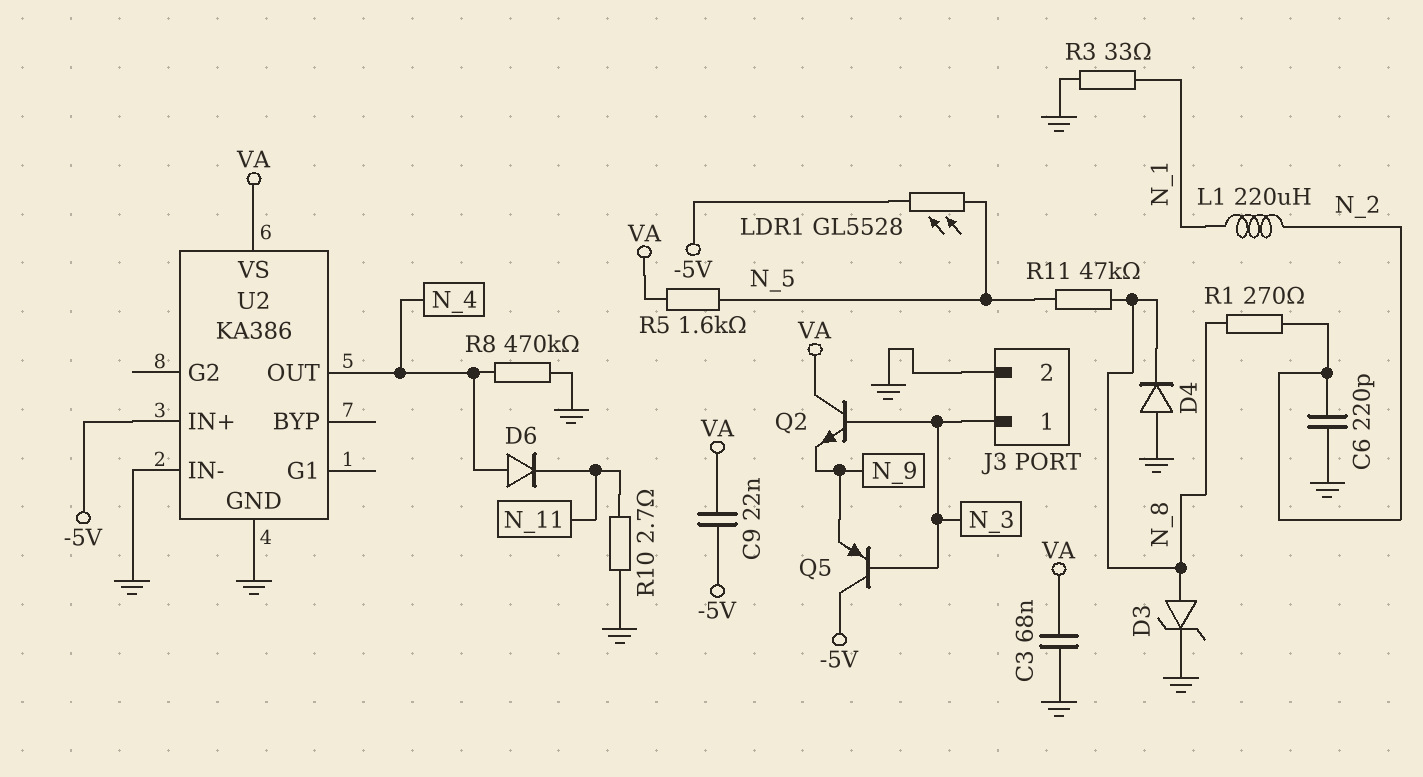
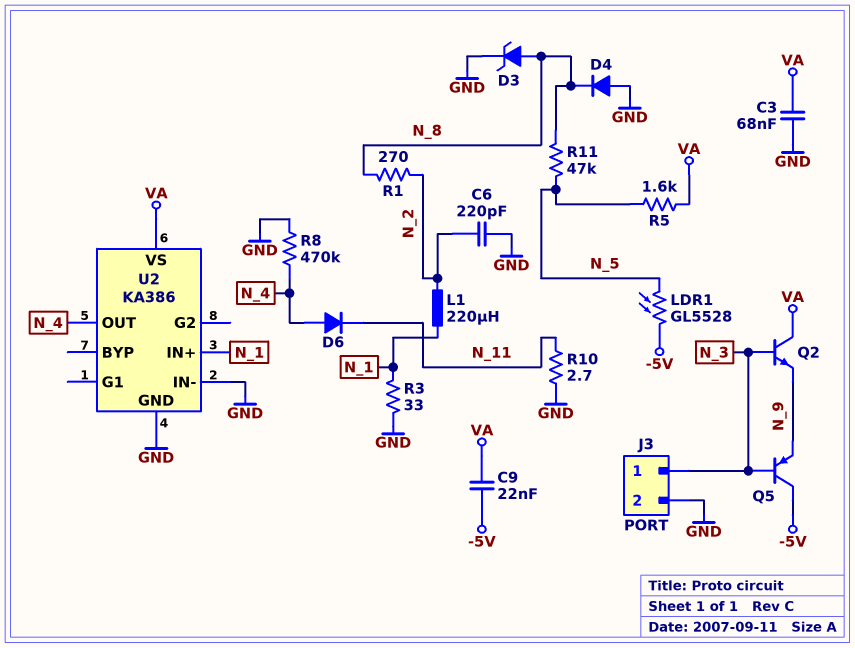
U2 pin IN+: -5V -> N_1

